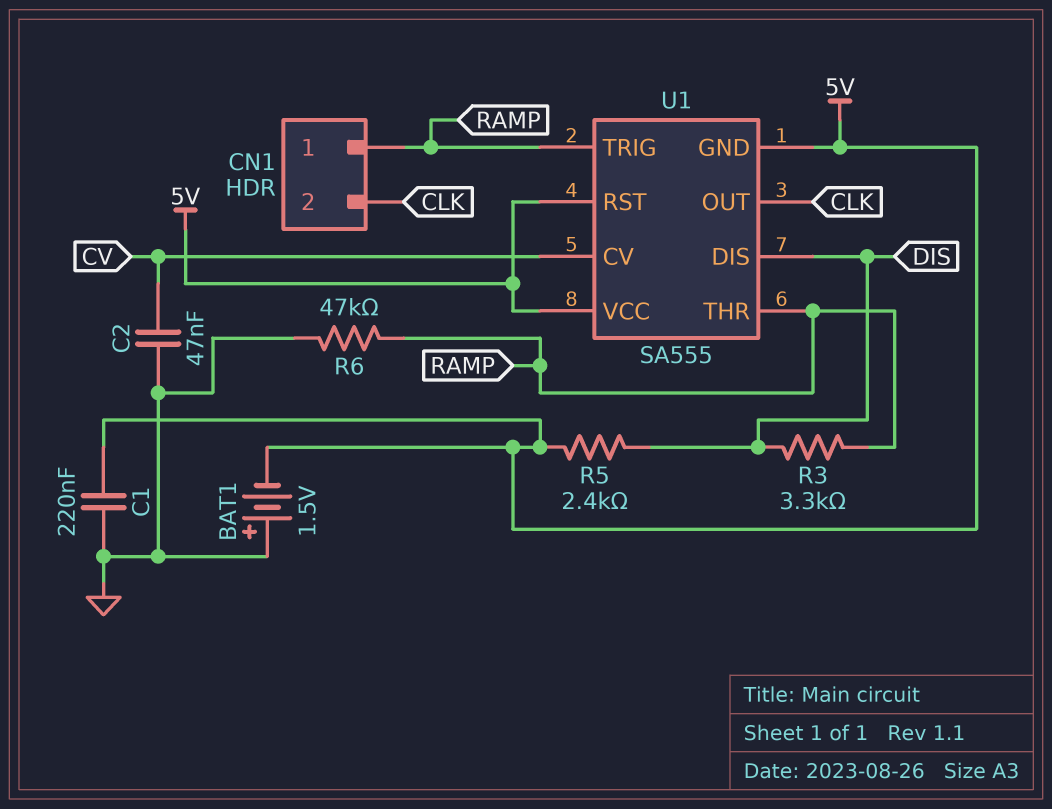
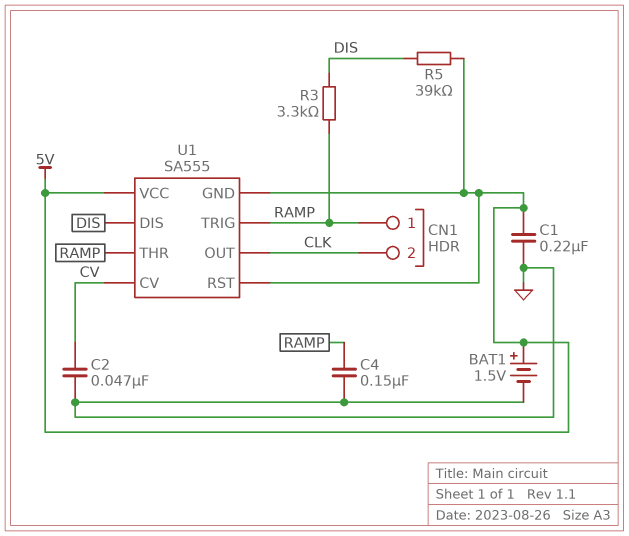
BAT1: 1.5V (plus GND, minus 5V) -> 1.5V (plus 5V, minus GND)
C4: none -> 150nF (GND, RAMP)
R5: 2.4k (5V, DIS) -> 39k (5V, DIS)
R6: 47k (GND, RAMP) -> none

